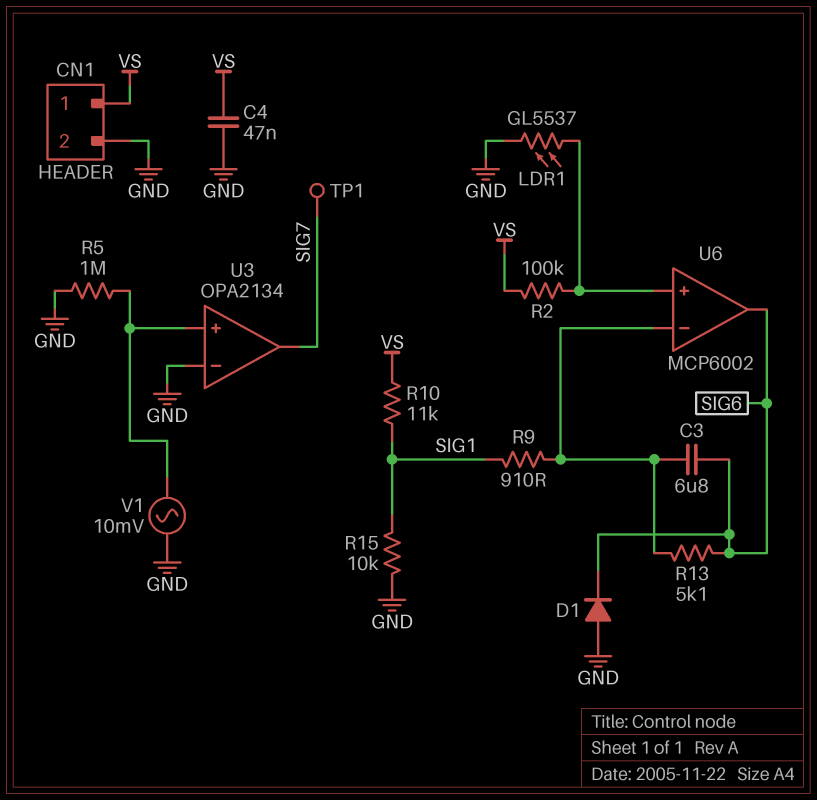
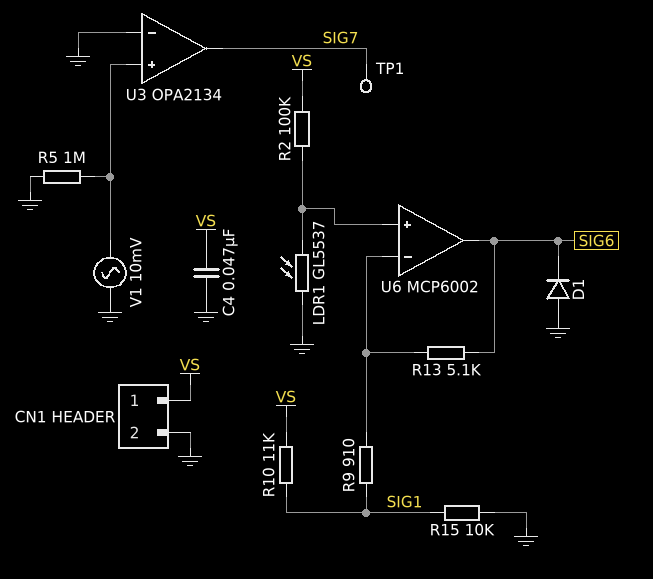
C3: 6.8uF (SIG6, U6/in-) -> none

